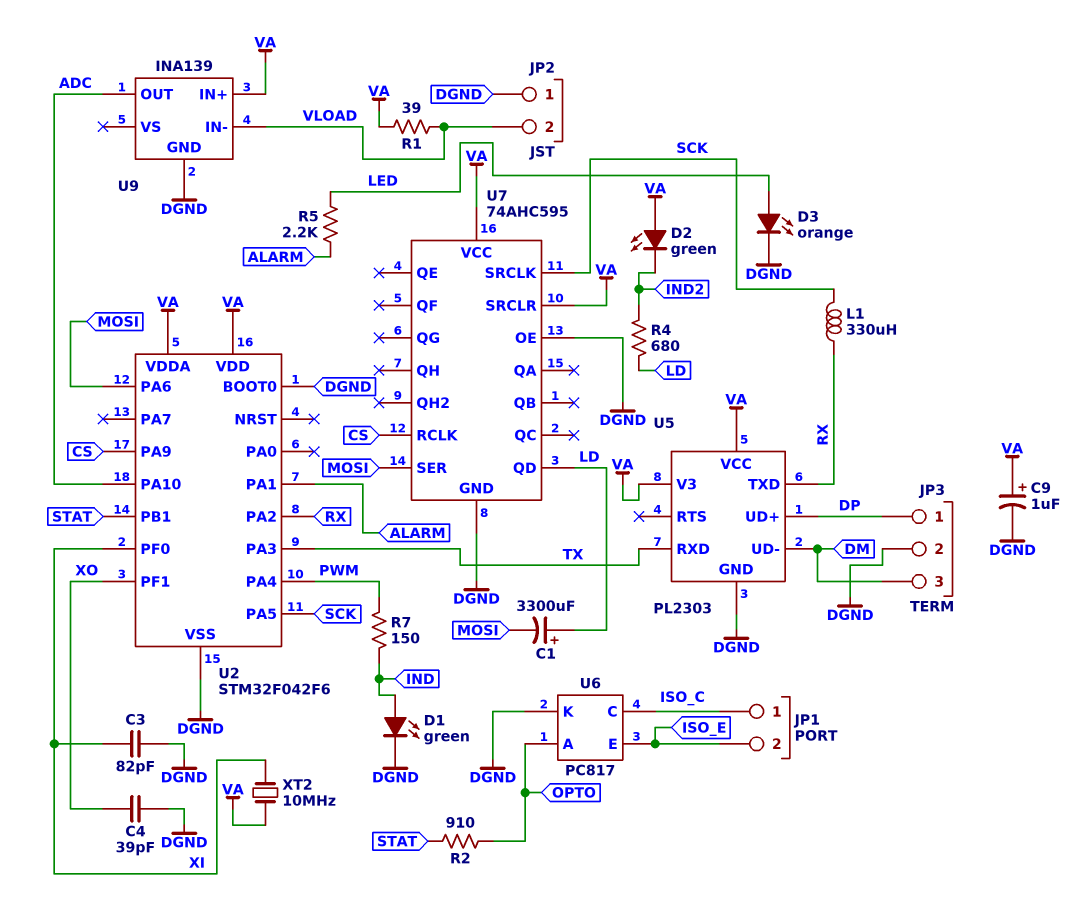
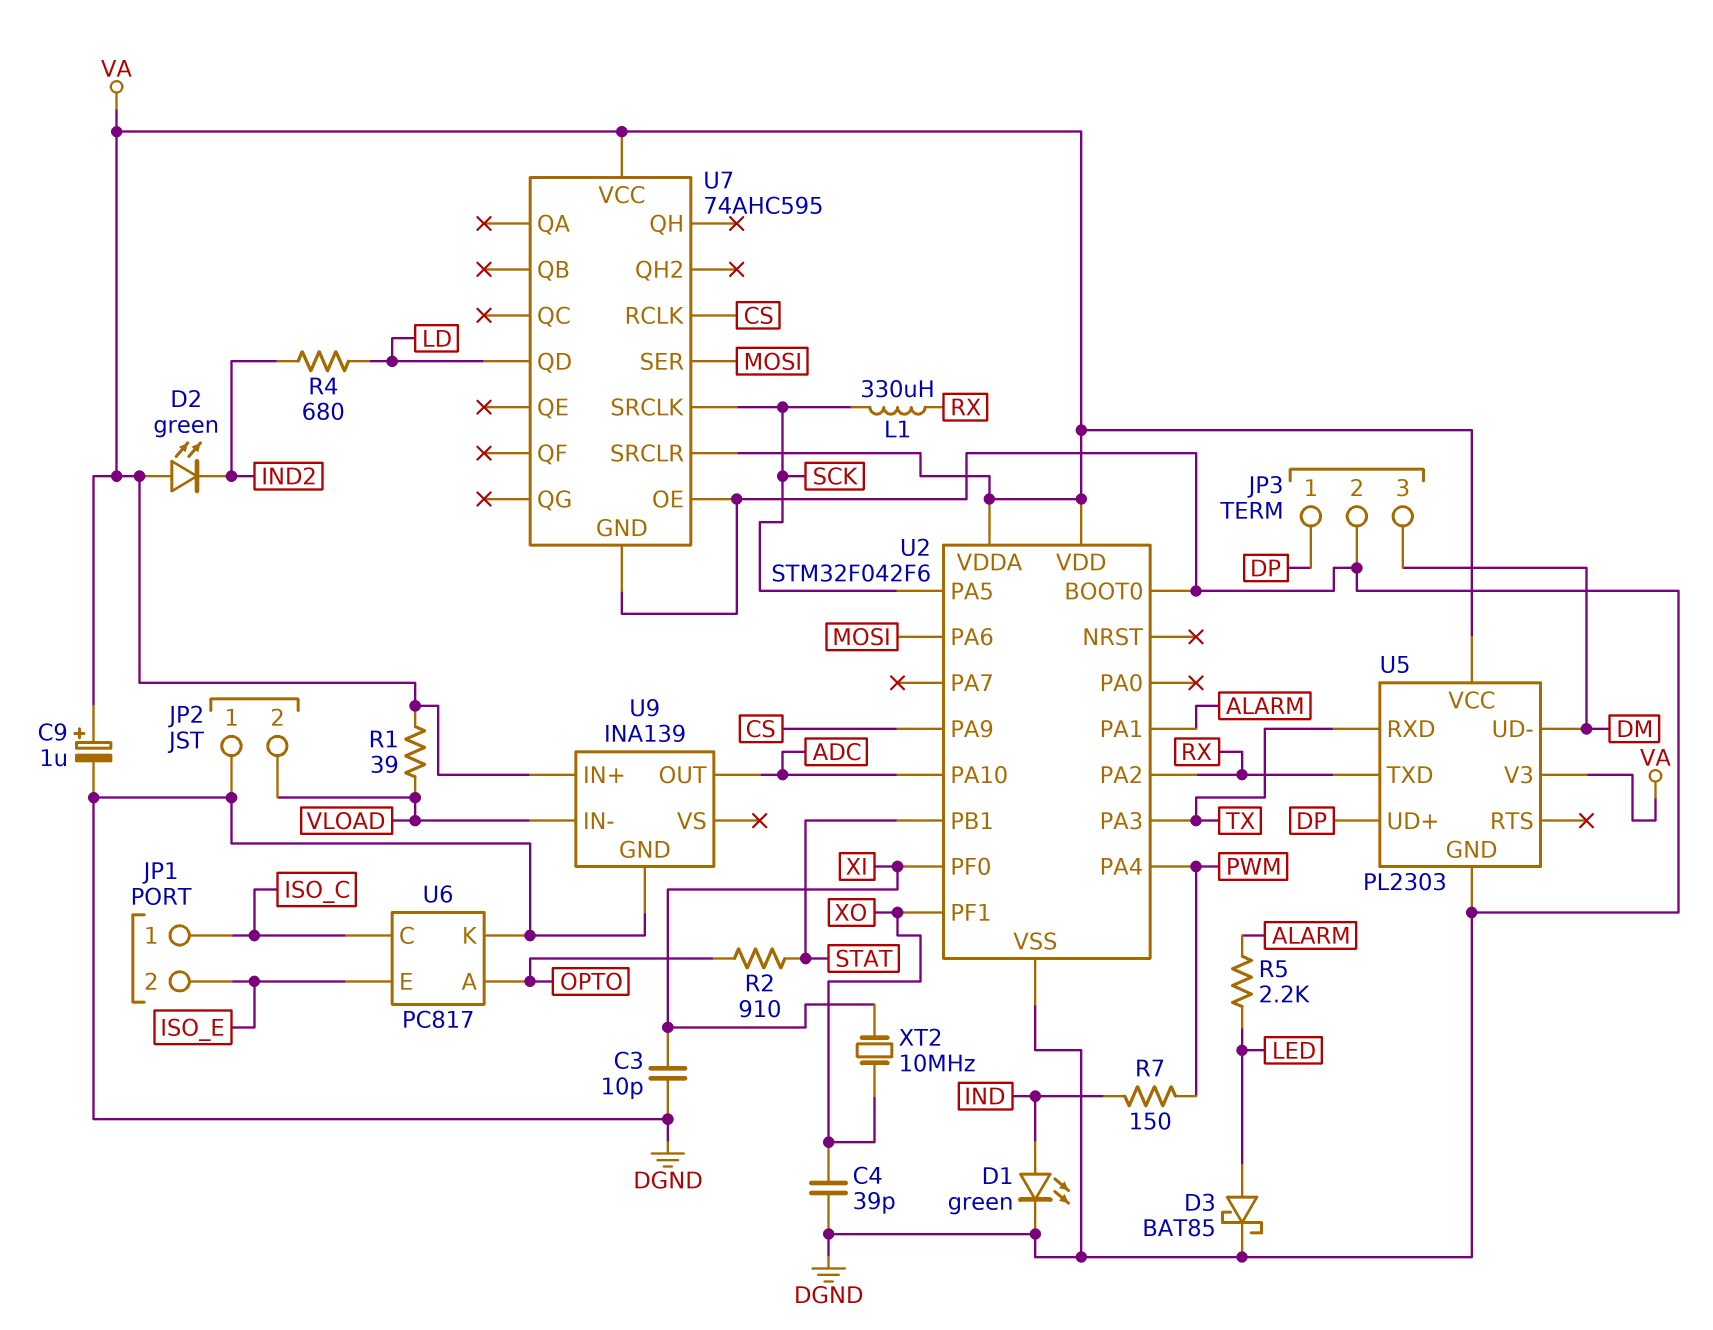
C1: 3300uF (plus LD, minus MOSI) -> none
C3: 82pF (DGND, XI) -> 10pF (DGND, XI)
D3: LED orange (A LED, K DGND) -> schottky BAT85 (A LED, K DGND)
XT2: 10MHz (VA, XI) -> 10MHz (XI, XO)

